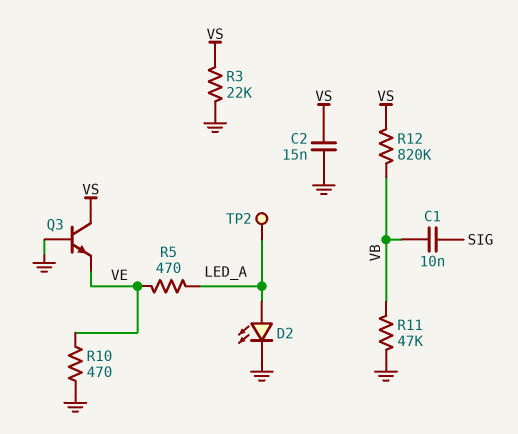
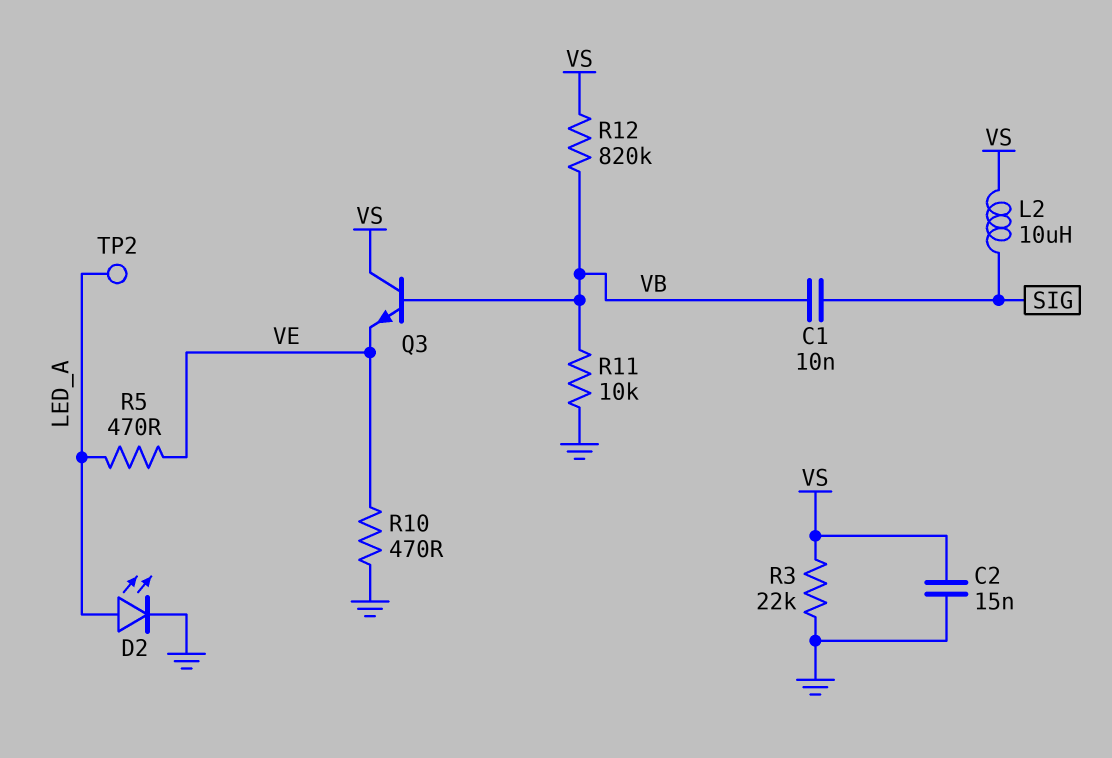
L2: none -> 10uH (SIG, VS)
Q3: NPN (B GND, C VS, E VE) -> NPN (B VB, C VS, E VE)
R11: 47k (GND, VB) -> 10k (GND, VB)

